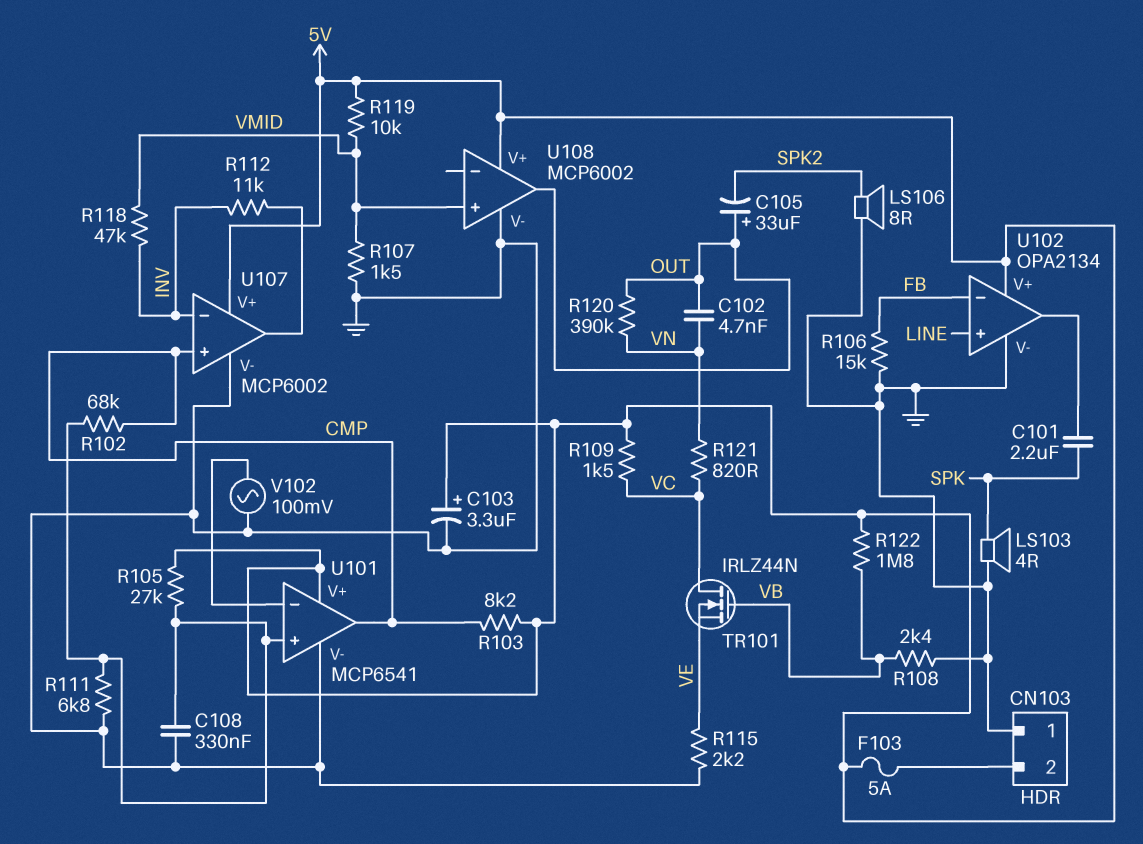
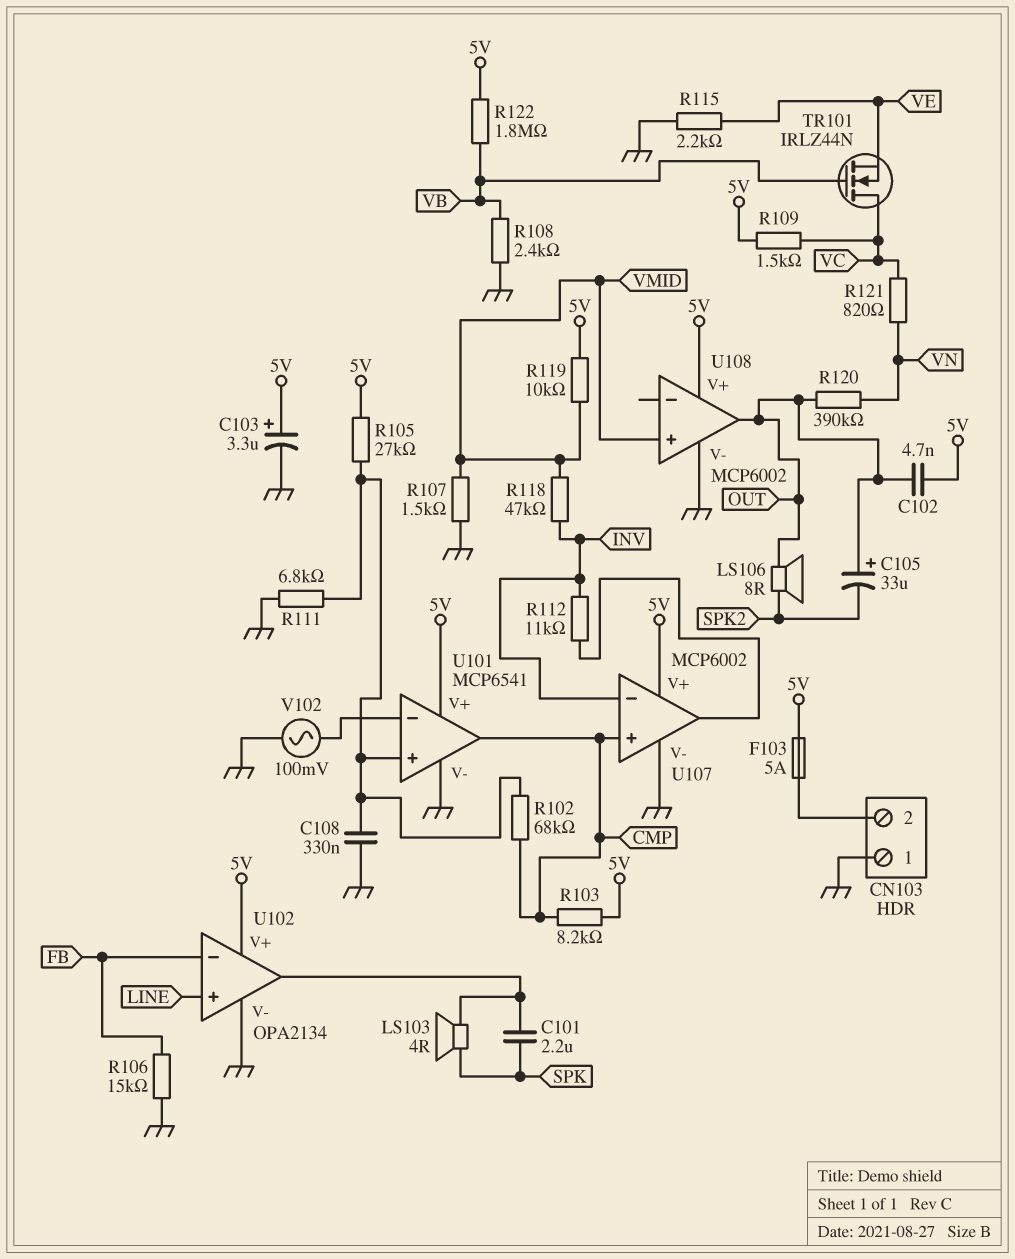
C102: 4.7nF (OUT, VN) -> 4.7nF (5V, OUT)
LS103: speaker 4R (GND, SPK) -> speaker 4R (SPK, U102/out)
LS106: speaker 8R (GND, SPK2) -> speaker 8R (OUT, SPK2)

